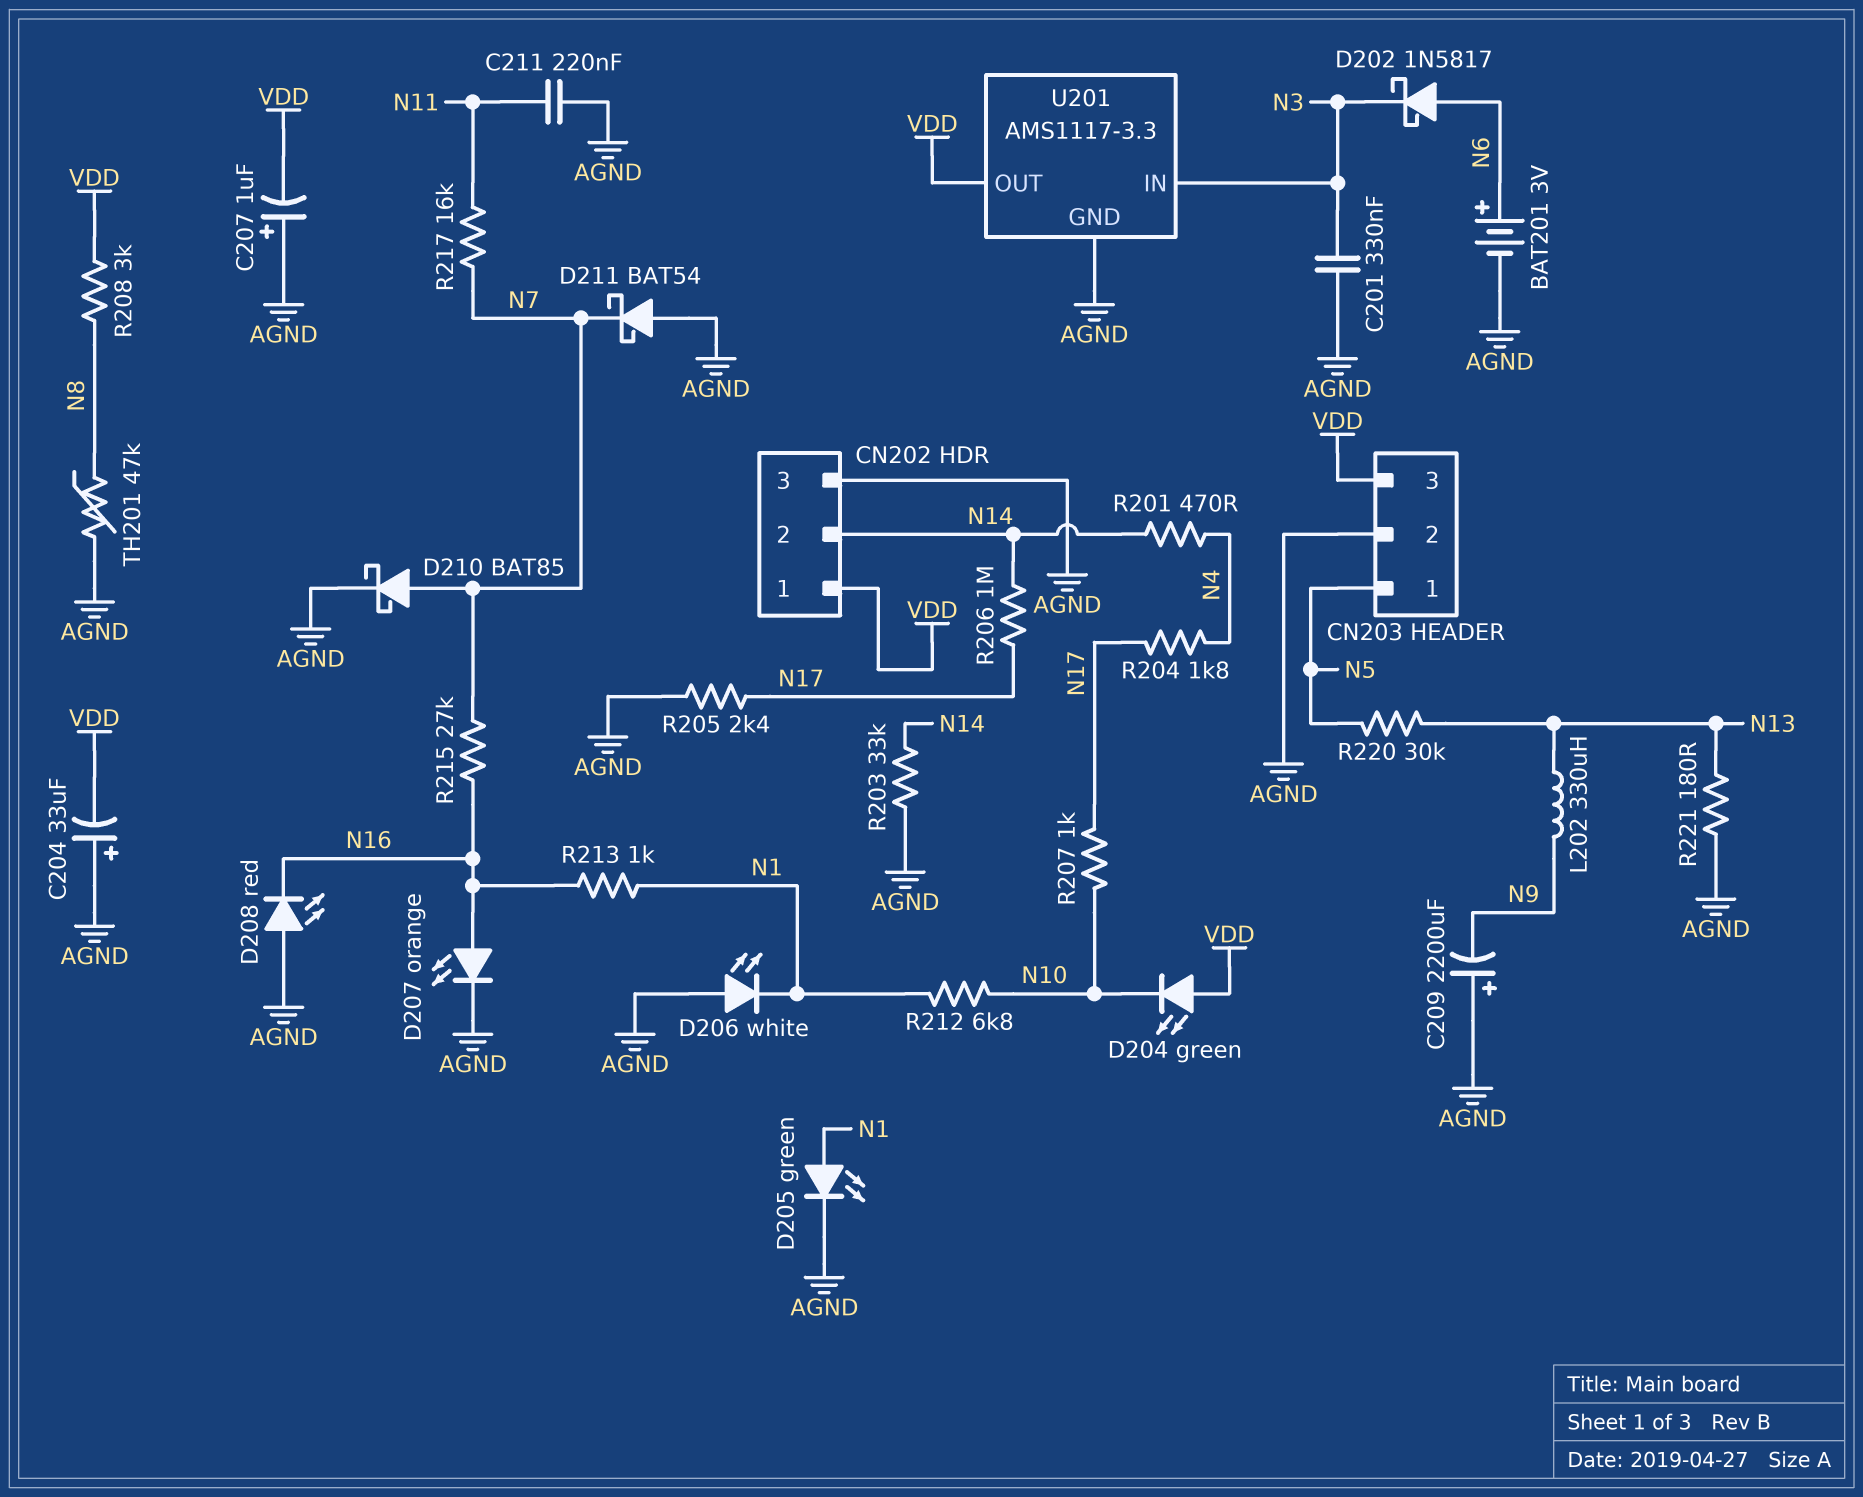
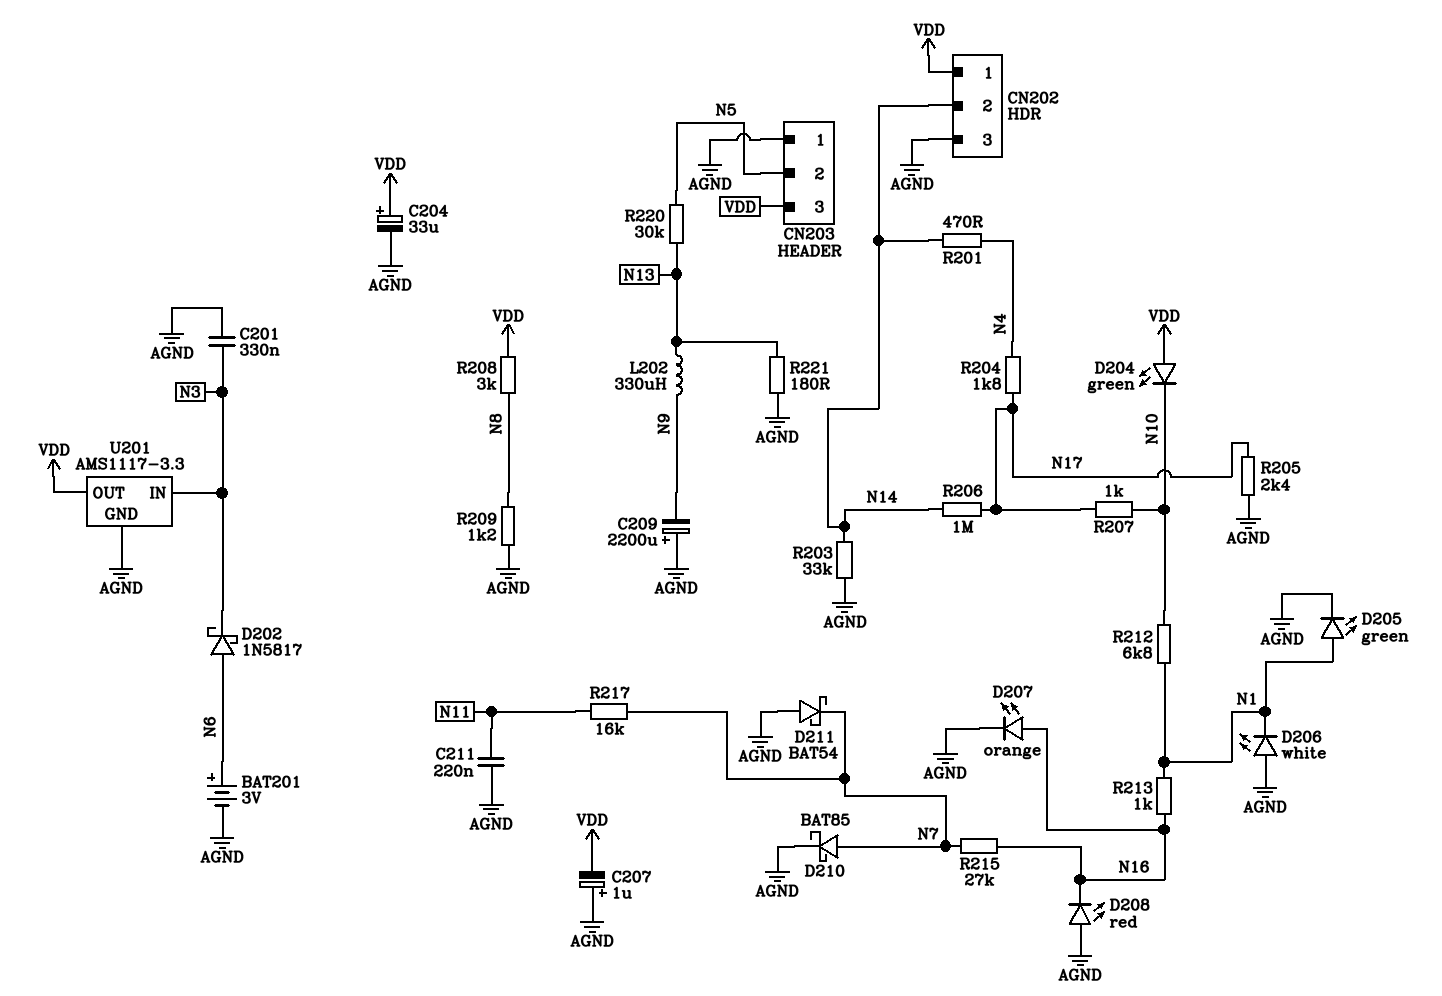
C204: 33uF (plus AGND, minus VDD) -> 33uF (plus VDD, minus AGND)
CN203 pin 1: N5 -> AGND
CN203 pin 2: AGND -> N5
R209: none -> 1.2k (AGND, N8)
TH201: 47k (AGND, N8) -> none

